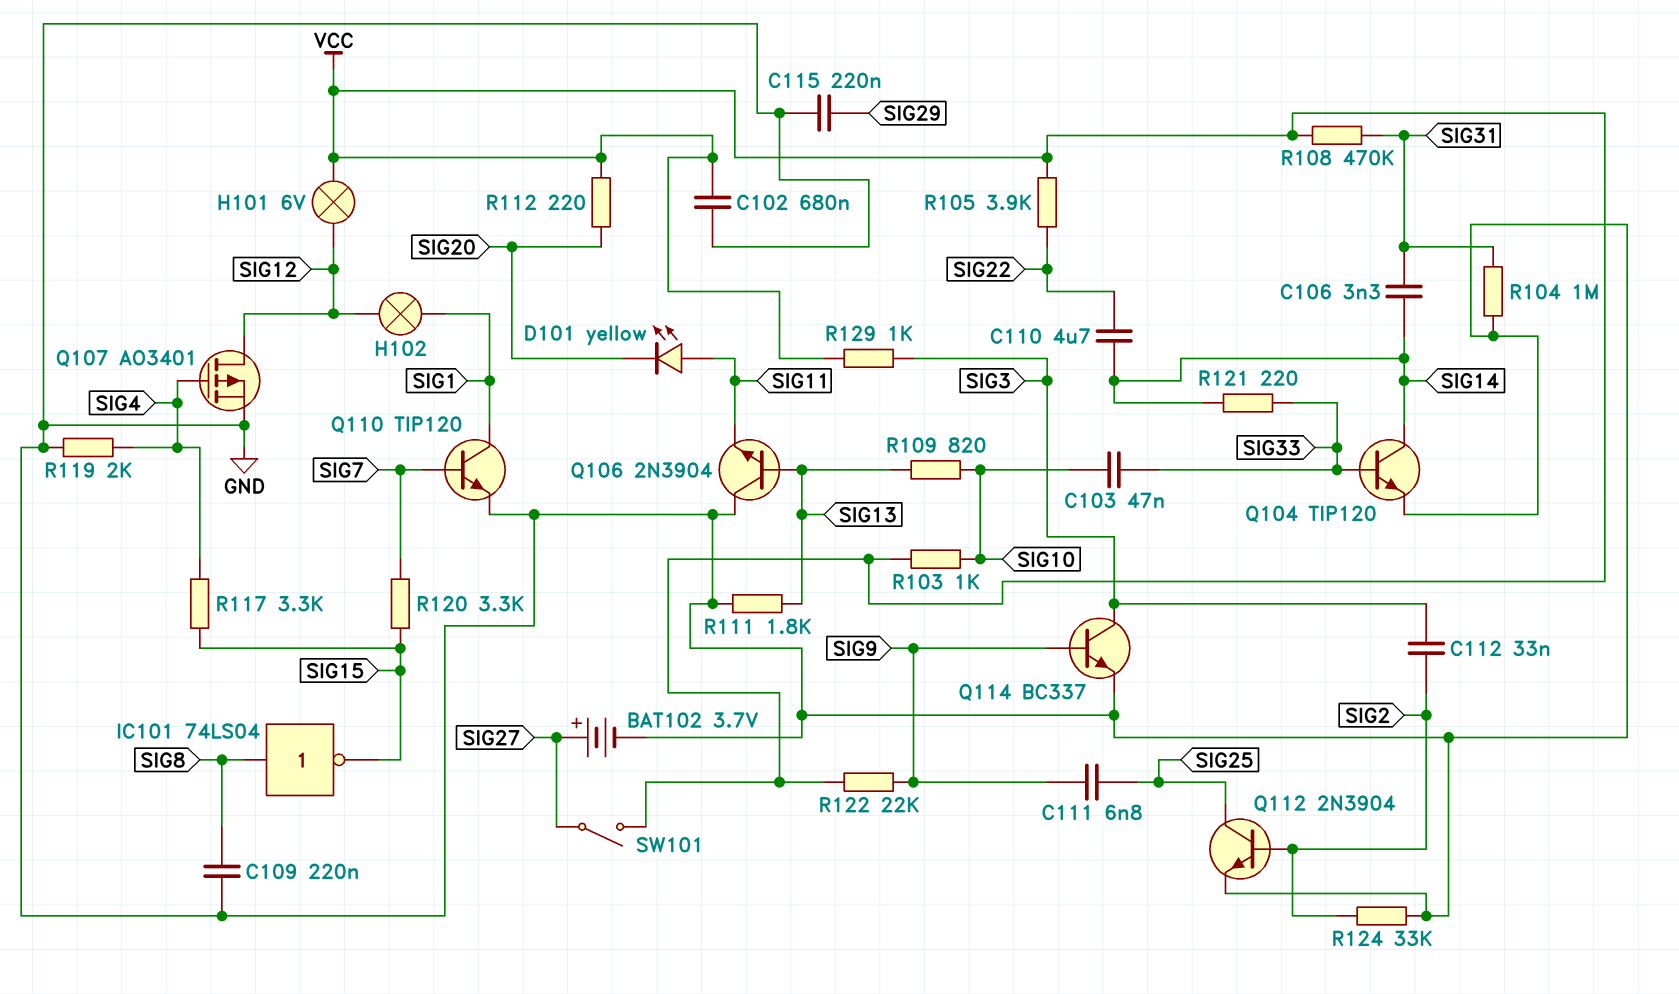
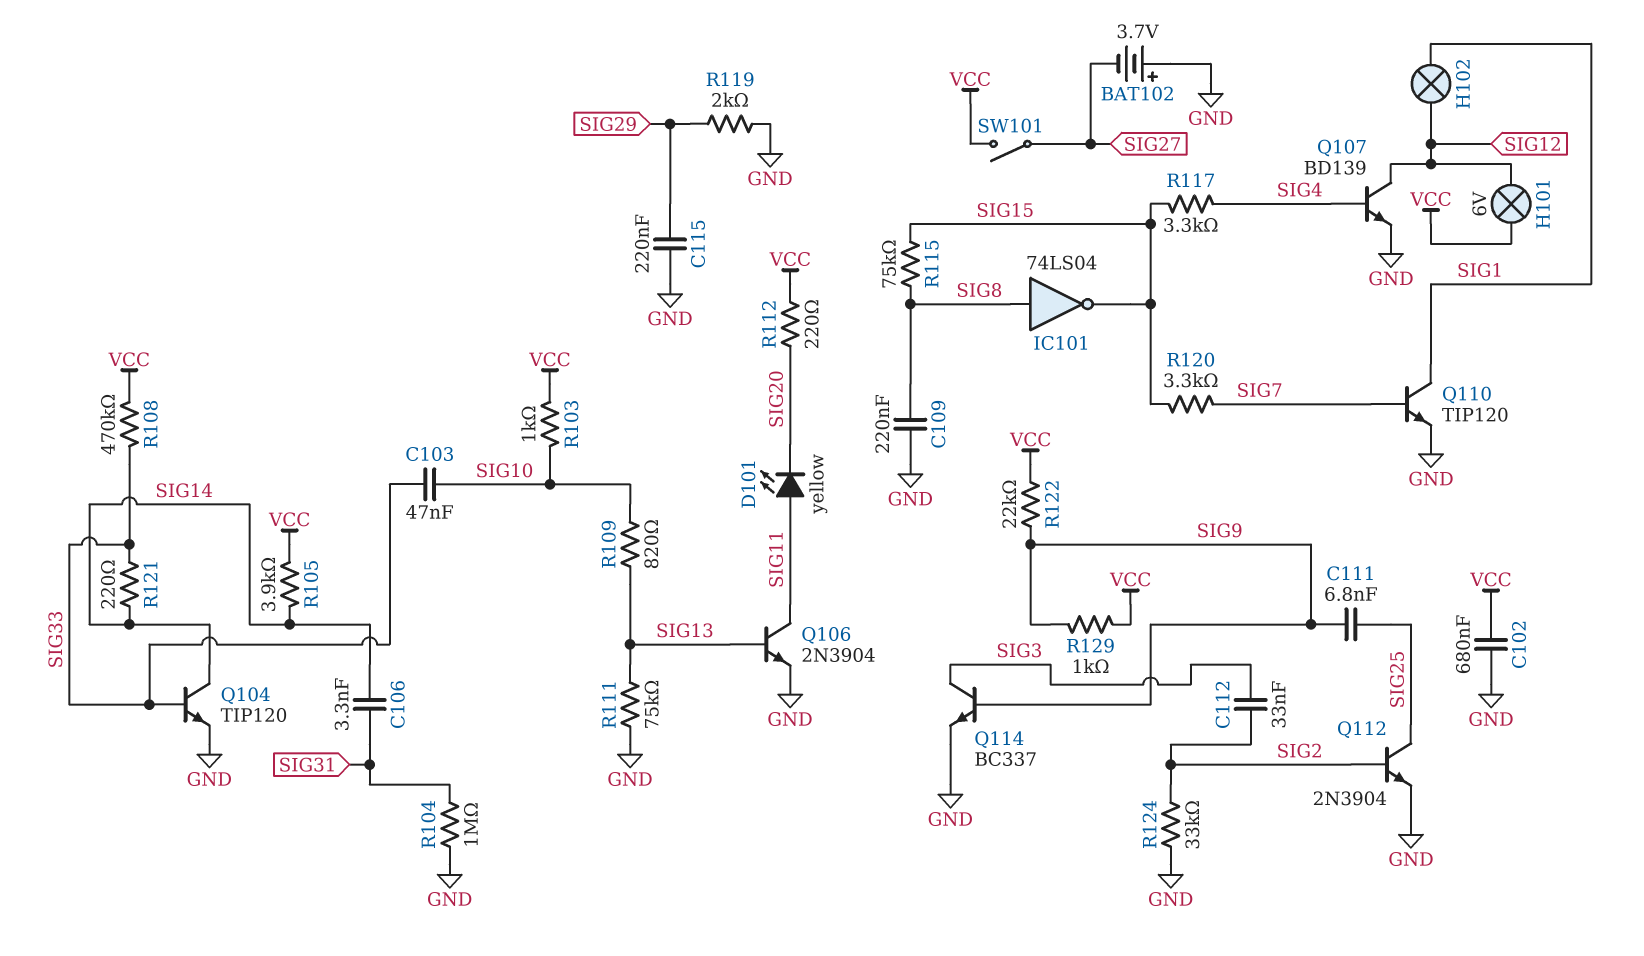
BAT102: 3.7V (plus SIG27, minus GND) -> 3.7V (plus GND, minus SIG27)
C110: 4.7uF (SIG14, SIG22) -> none
Q106: NPN 2N3904 (B SIG13, C GND, E SIG11) -> NPN 2N3904 (B SIG13, C SIG11, E GND)
Q107: PMOS AO3401 (G SIG4, D SIG12, S GND) -> NPN BD139 (B SIG4, C SIG12, E GND)
R105: 3.9k (SIG22, VCC) -> 3.9k (SIG14, VCC)
R108: 470k (SIG31, VCC) -> 470k (SIG33, VCC)
R111: 1.8k (GND, SIG13) -> 75k (GND, SIG13)
R115: none -> 75k (SIG8, SIG15)
R119: 2k (GND, SIG4) -> 2k (GND, SIG29)
R129: 1k (SIG3, VCC) -> 1k (SIG9, VCC)

